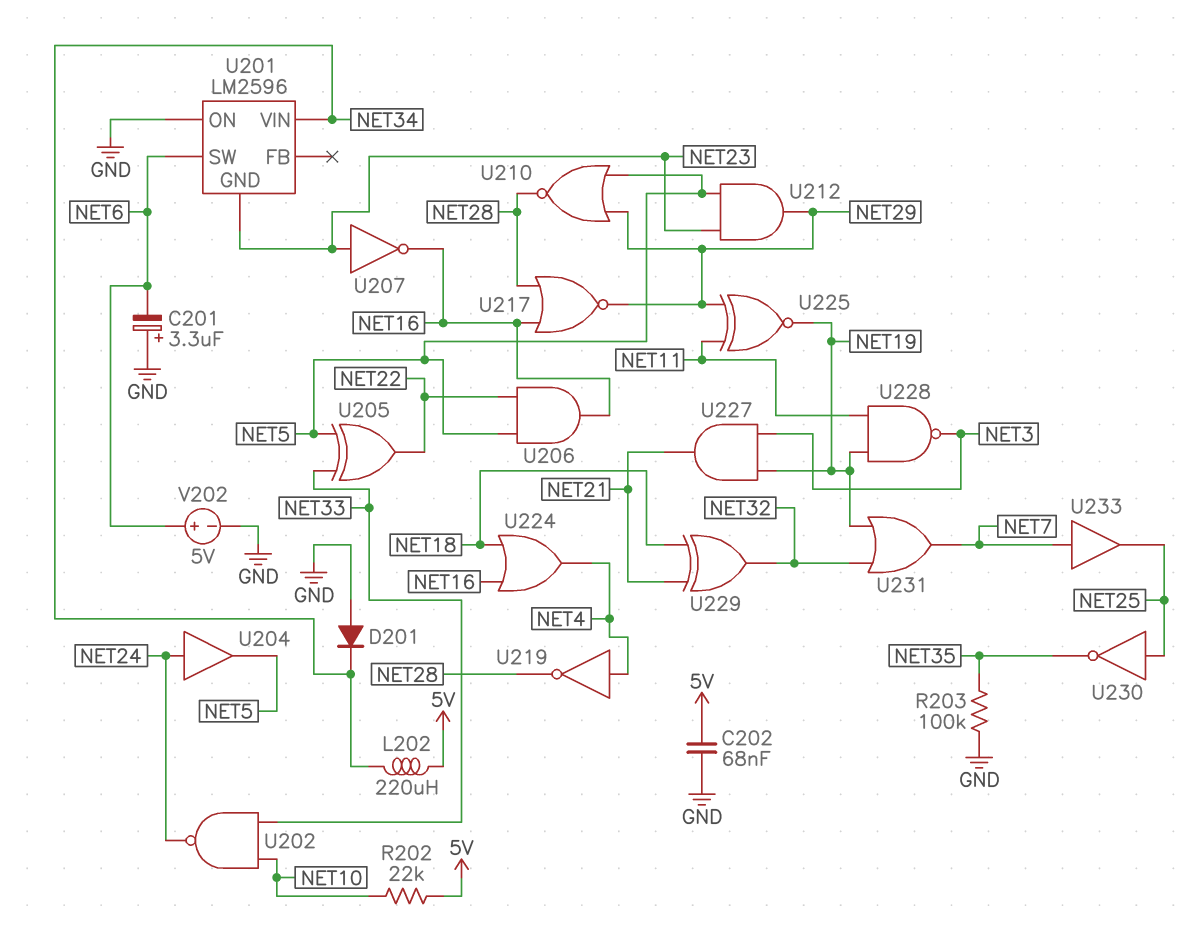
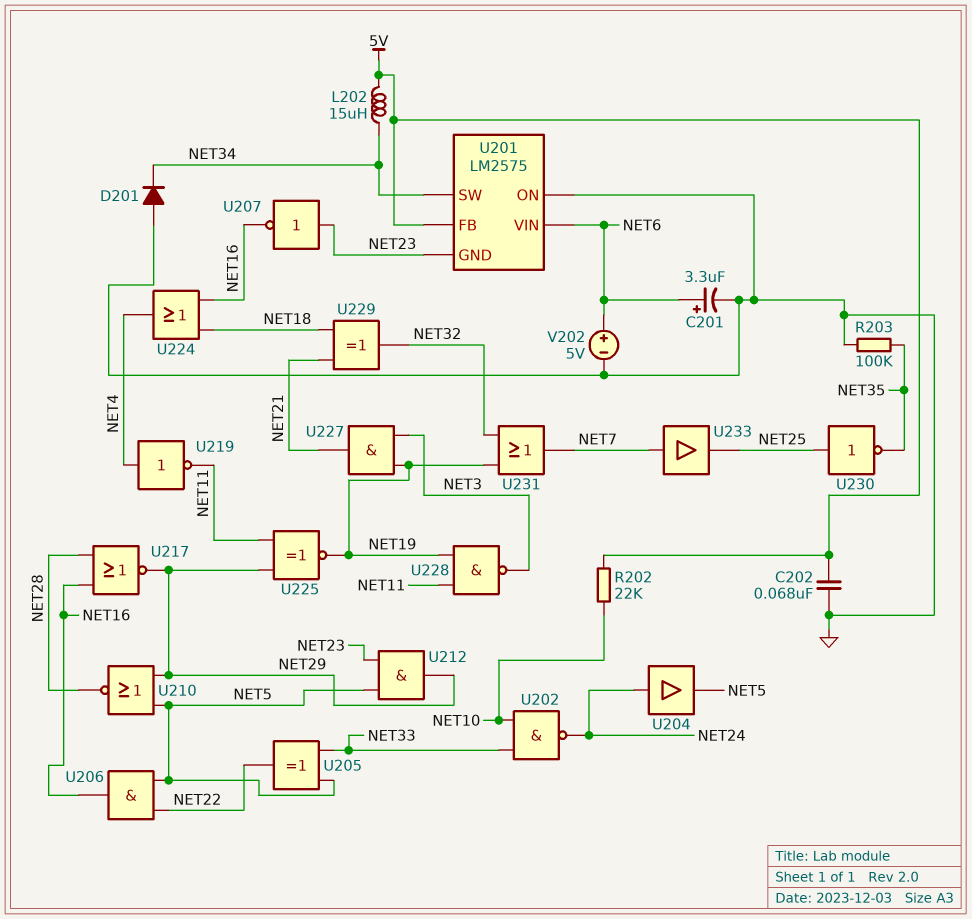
C201: 3.3uF (plus GND, minus NET6) -> 3.3uF (plus NET6, minus GND)
L202: 220uH (5V, NET34) -> 15uH (5V, NET34)
U201: LM2596 -> LM2575
U201 pin FB: none -> 5V
U201 pin SW: NET6 -> NET34
U201 pin VIN: NET34 -> NET6
U219: NOT (in NET4, out NET28) -> NOT (in NET4, out NET11)

